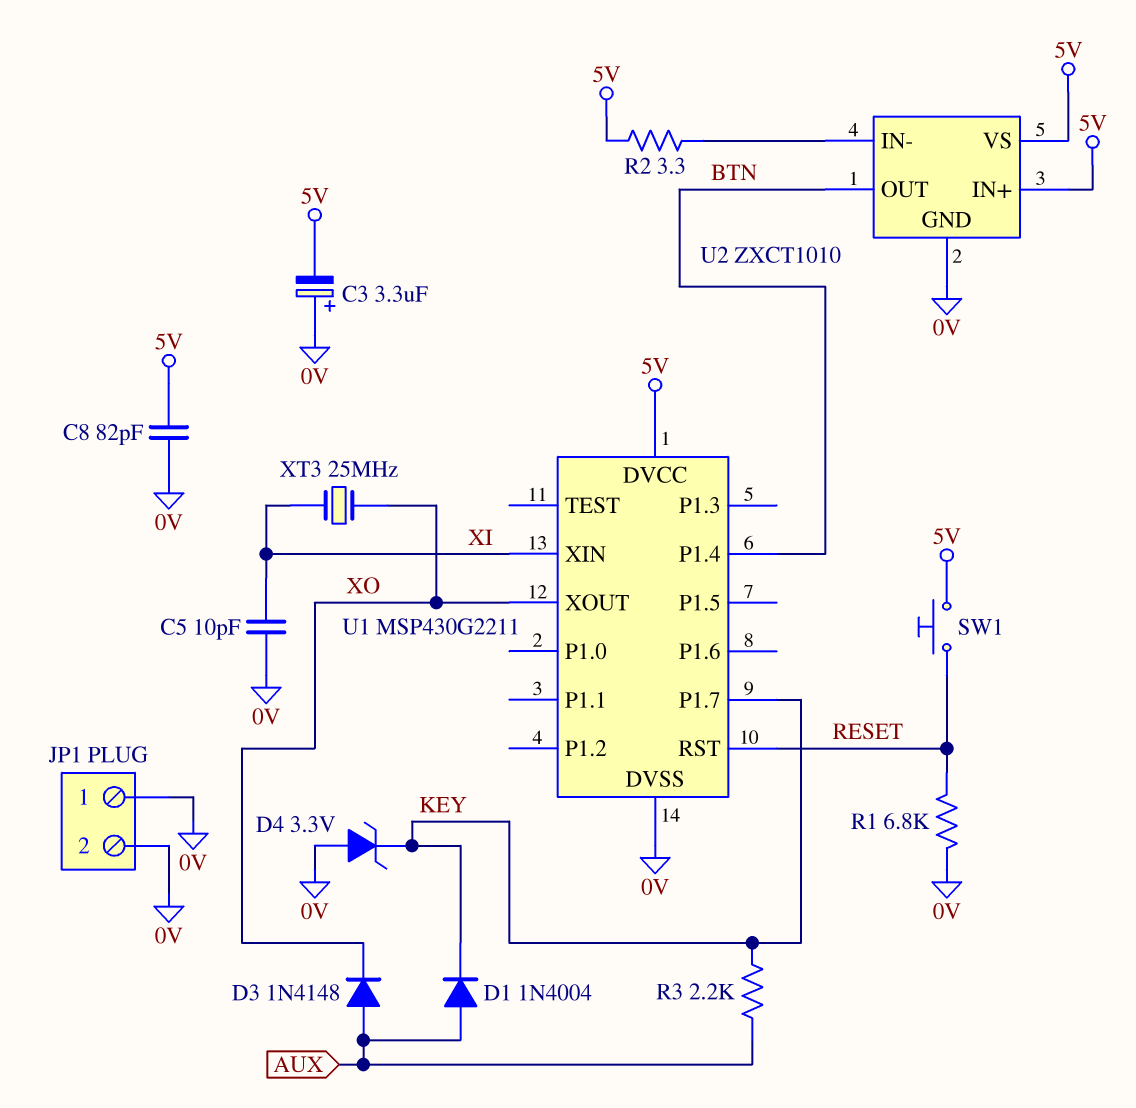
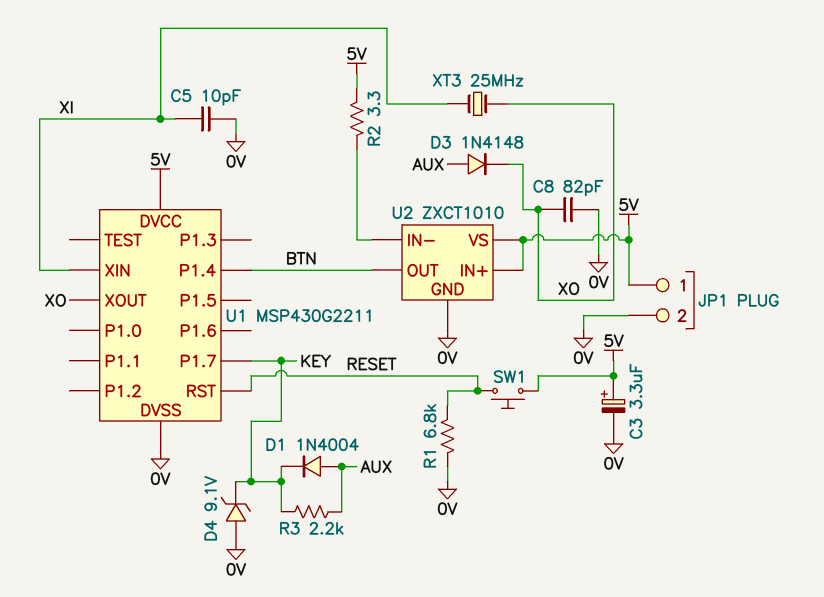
C3: 3.3uF (plus 0V, minus 5V) -> 3.3uF (plus 5V, minus 0V)
C8: 82pF (0V, 5V) -> 82pF (0V, XO)
D4: zener 3.3V (A 0V, K KEY) -> zener 9.1V (A 0V, K KEY)
JP1 pin 1: 0V -> 5V

